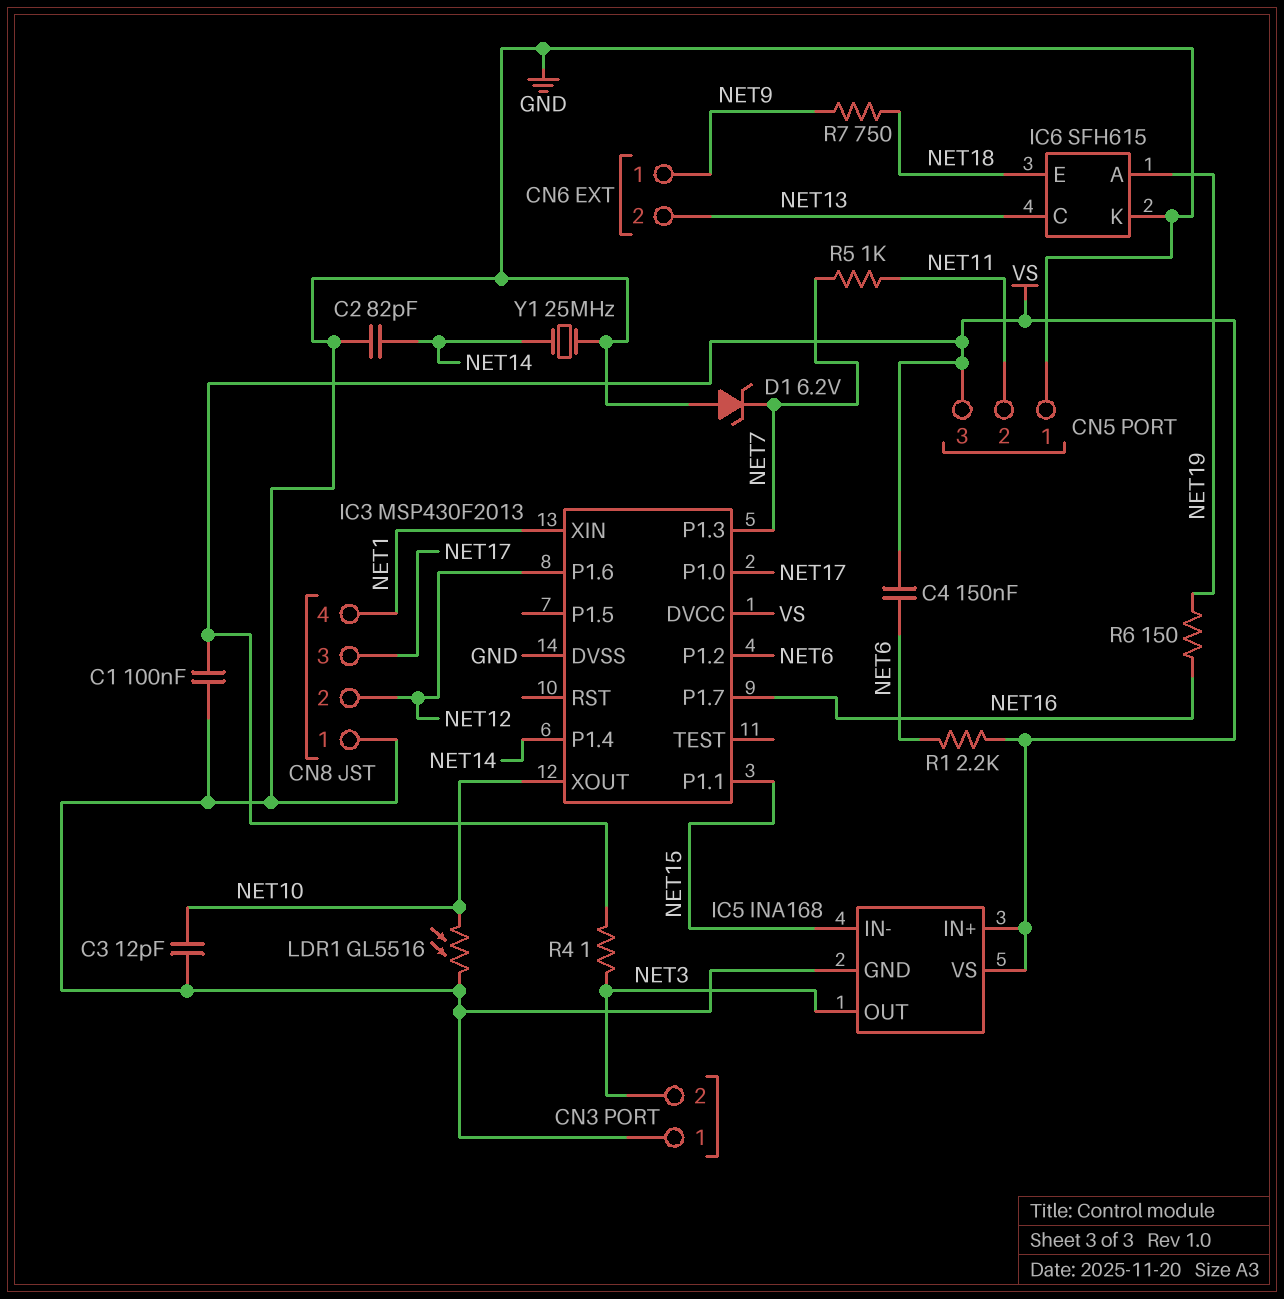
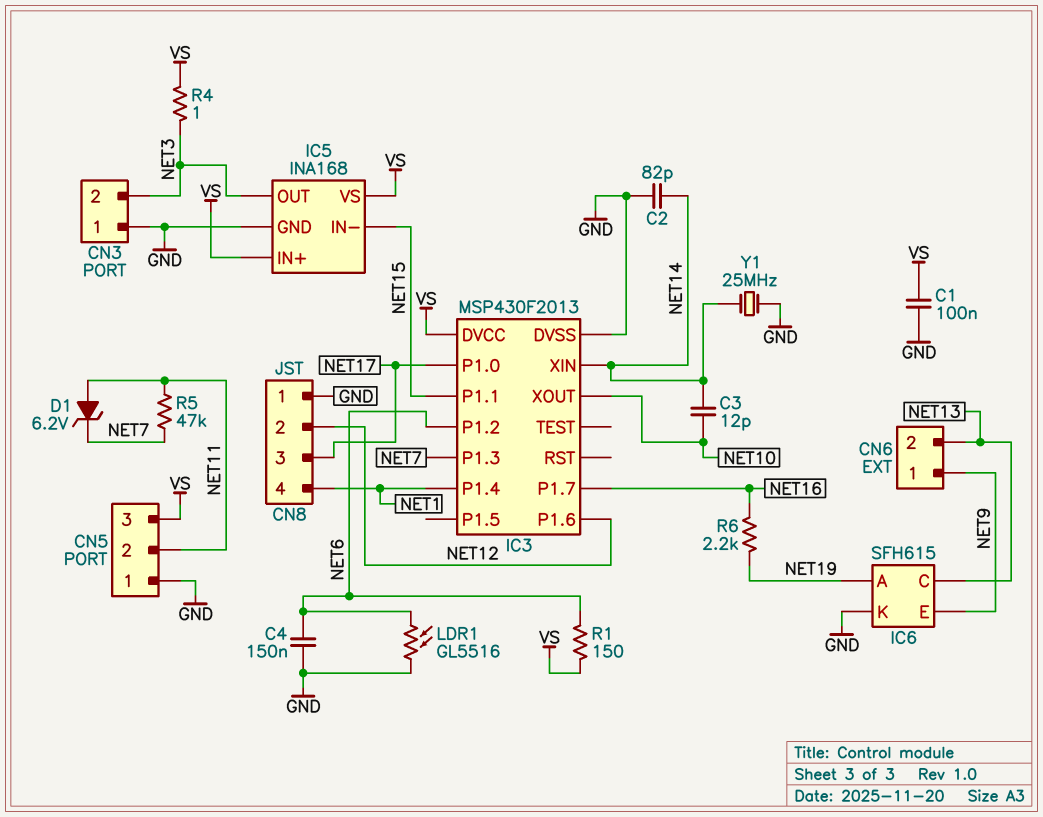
C3: 12pF (GND, NET10) -> 12pF (NET10, NET14)
C4: 150nF (NET6, VS) -> 150nF (GND, NET6)
D1: zener 6.2V (A GND, K NET7) -> zener 6.2V (A NET11, K NET7)
IC3 pin P1.4: NET14 -> NET1
IC3 pin XIN: NET1 -> NET14
IC6 pin E: NET18 -> NET9
LDR1: GL5516 (GND, NET10) -> GL5516 (GND, NET6)
R1: 2.2k (NET6, VS) -> 150 (NET6, VS)
R5: 1k (NET7, NET11) -> 47k (NET7, NET11)
R6: 150 (NET16, NET19) -> 2.2k (NET16, NET19)
R7: 750 (NET9, NET18) -> none

